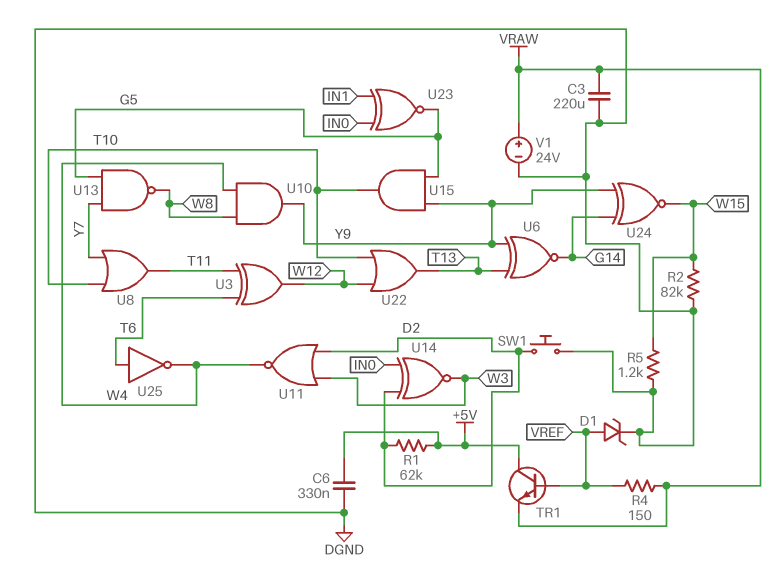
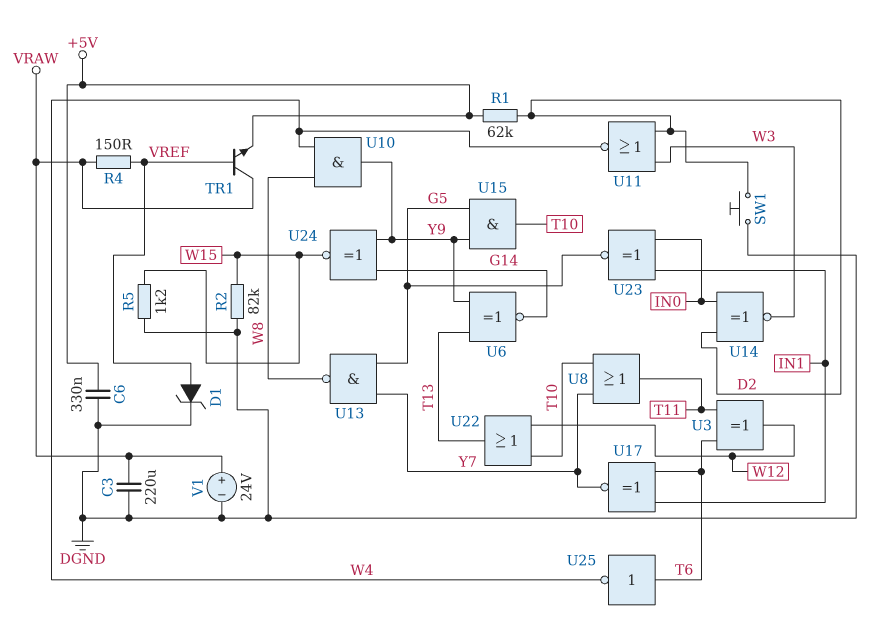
TR1: NPN (B VREF, C +5V, E VRAW) -> NPN (B VREF, C VRAW, E +5V)
U17: none -> XNOR (in IN1, in T6, out Y7)

